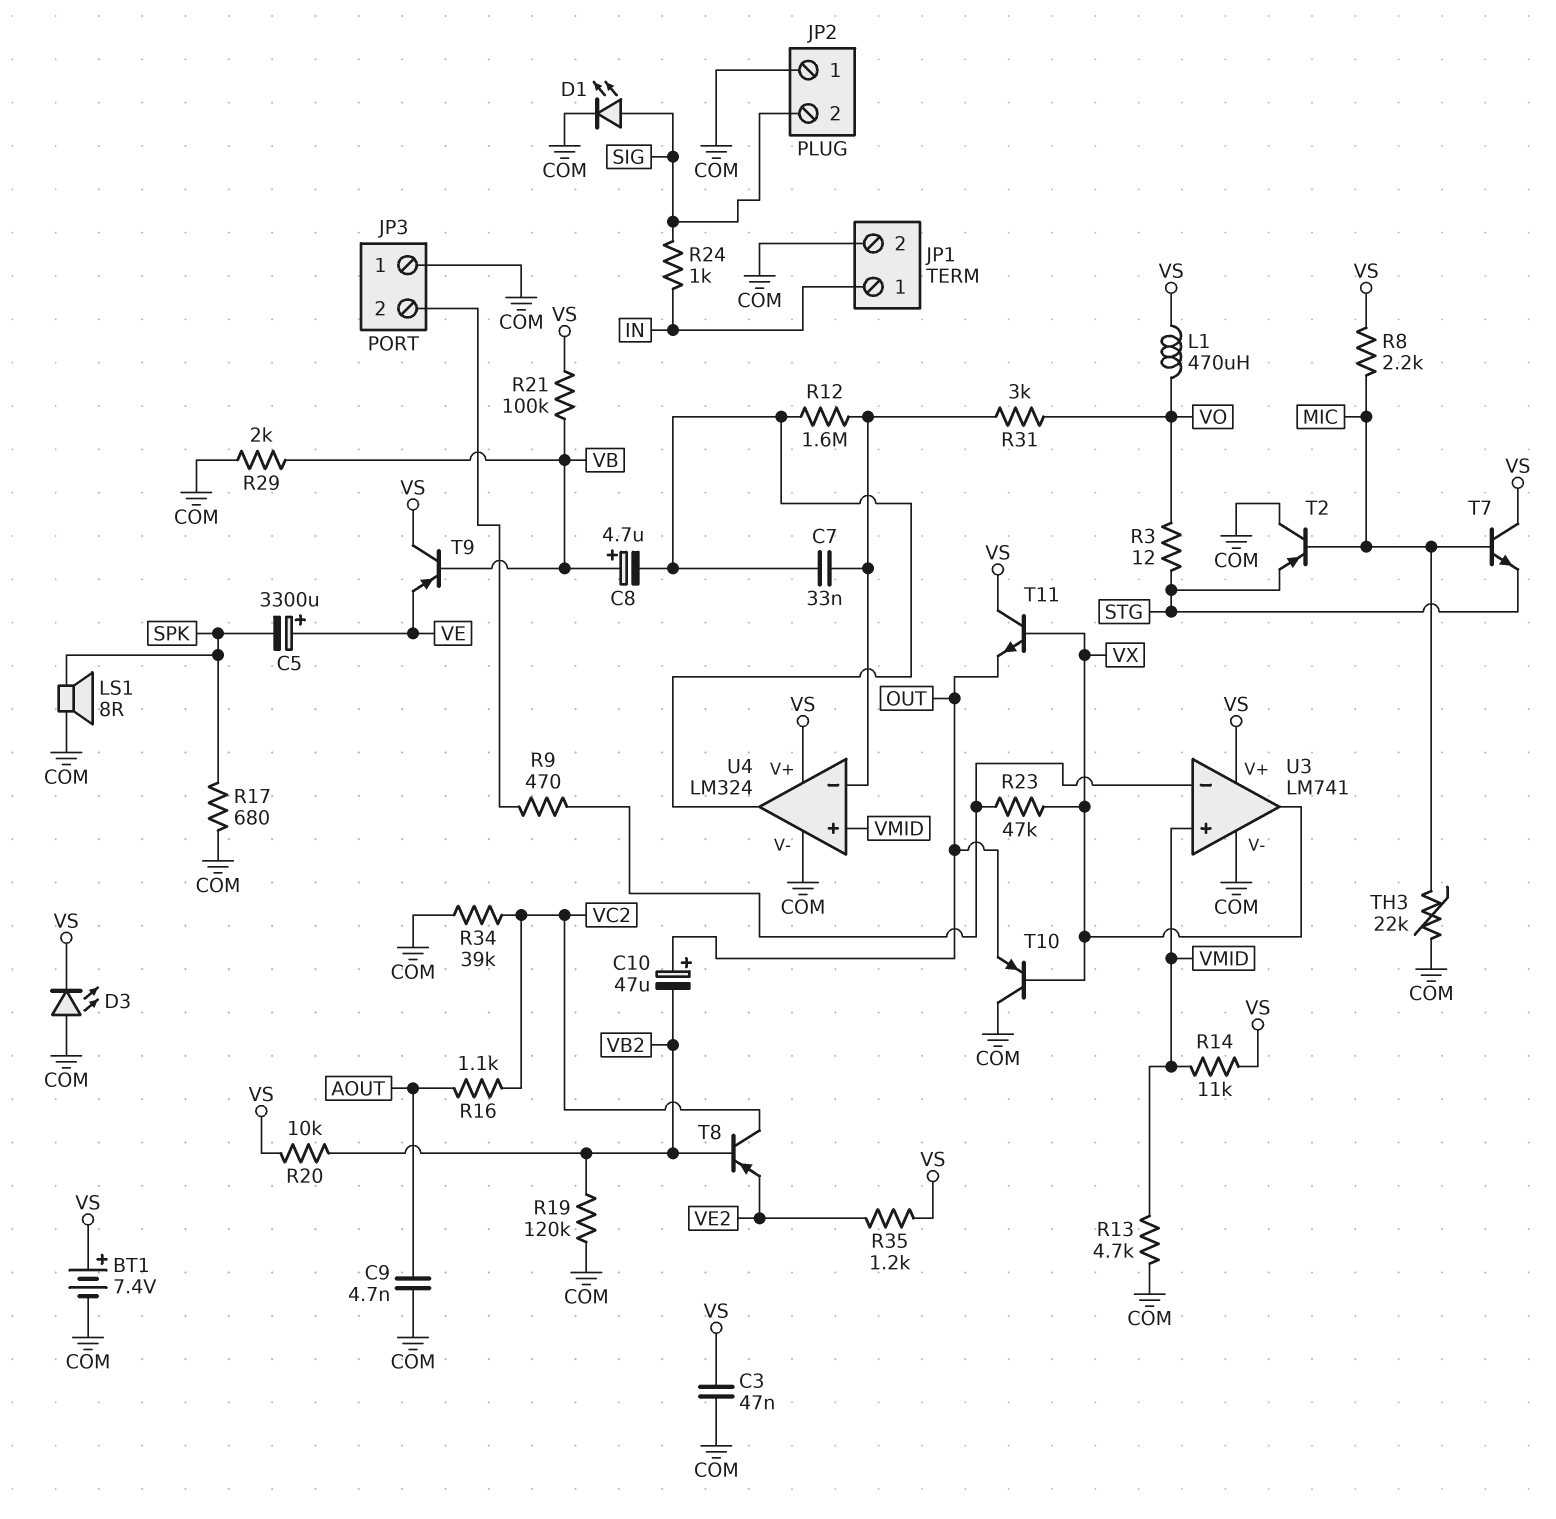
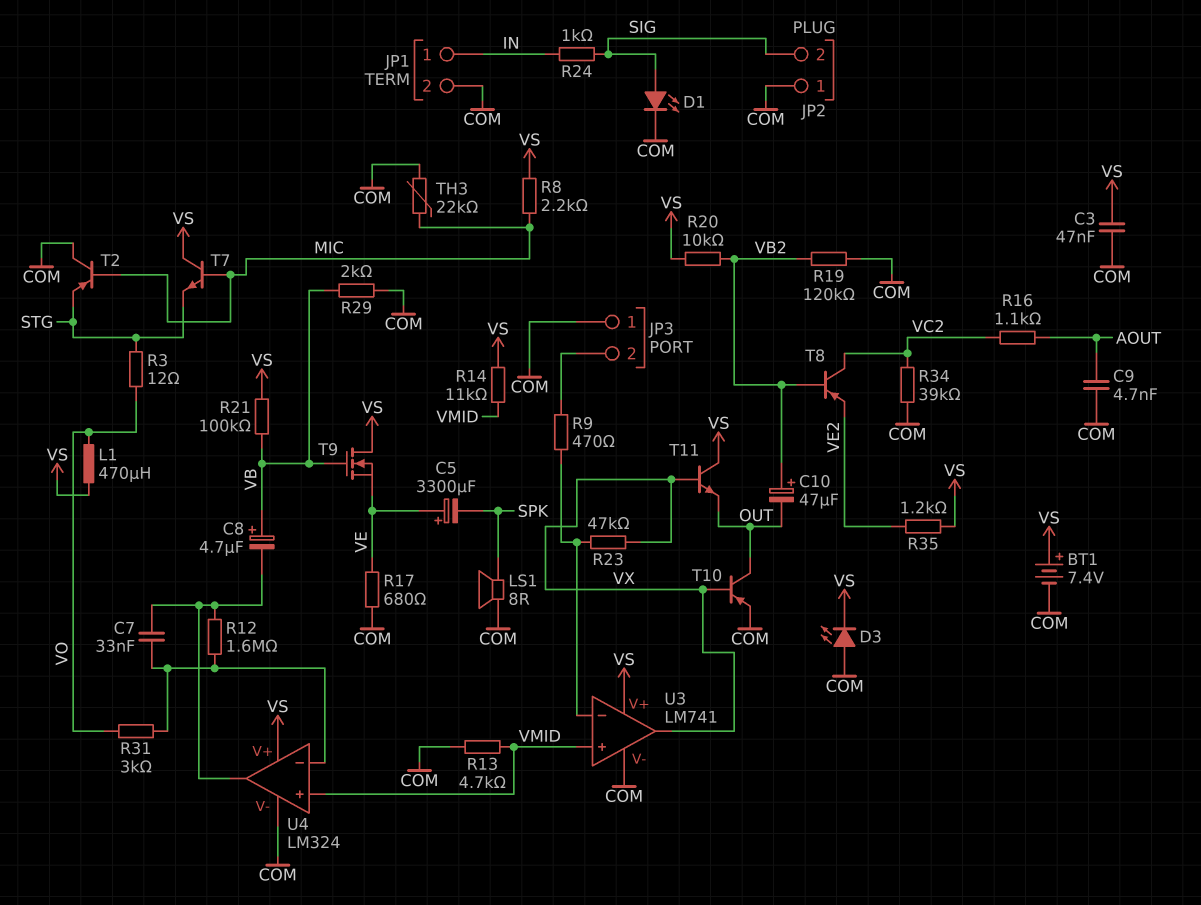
C10: 47uF (plus OUT, minus VB2) -> 47uF (plus VB2, minus OUT)
R17: 680 (COM, SPK) -> 680 (COM, VE)
T9: PNP (B VB, C VS, E VE) -> NMOS (G VB, D VS, S VE)
T10: PNP (B VX, C COM, E OUT) -> PNP (B VX, C OUT, E COM)

